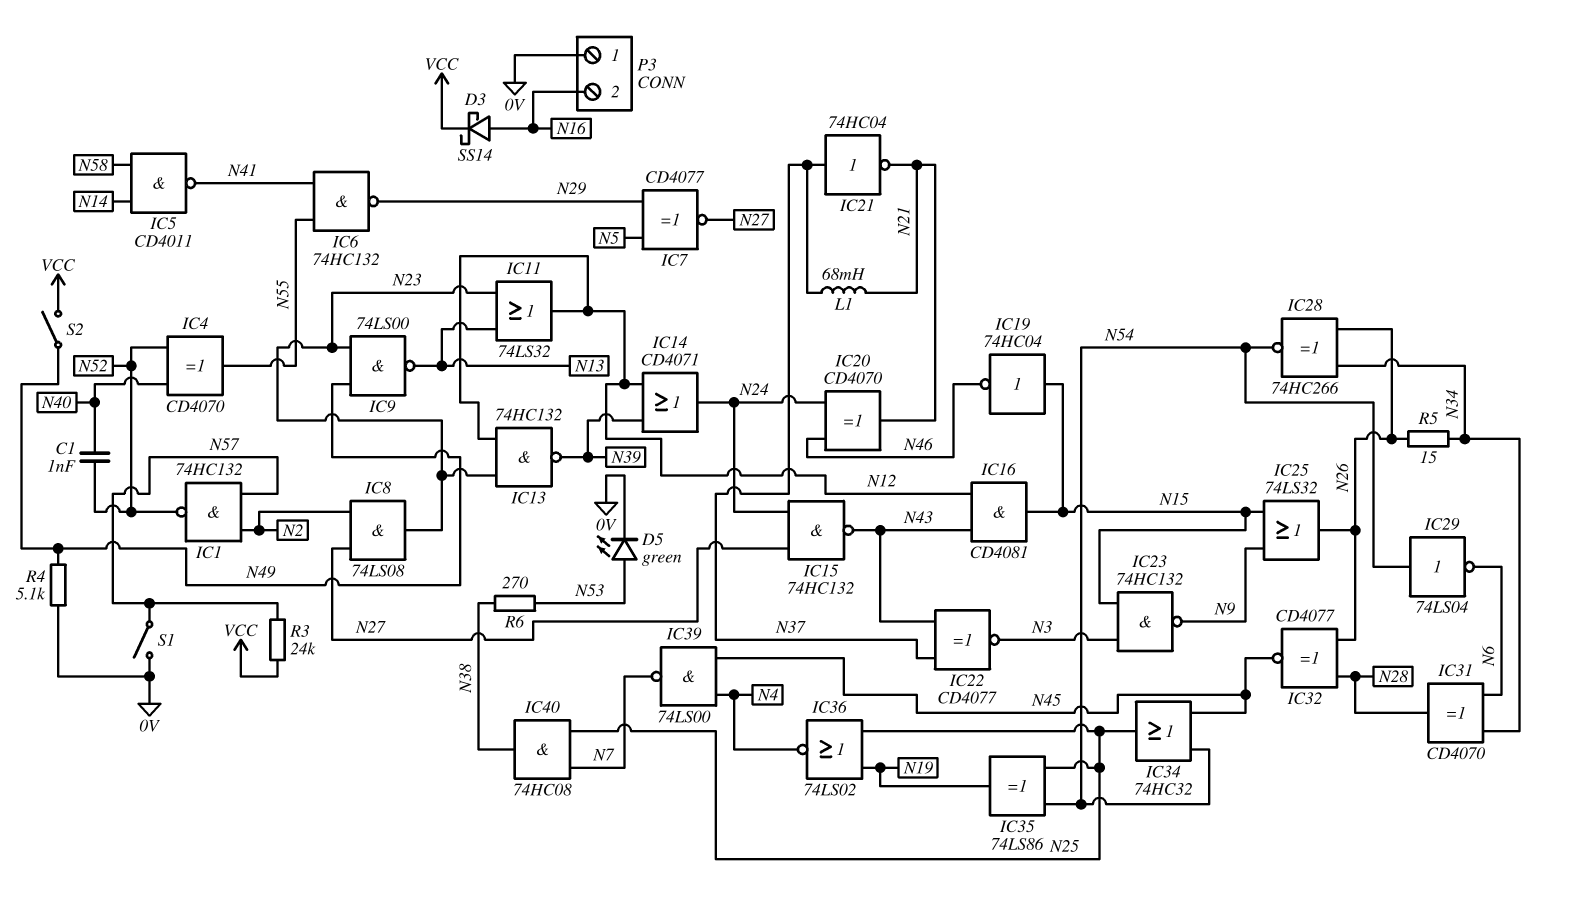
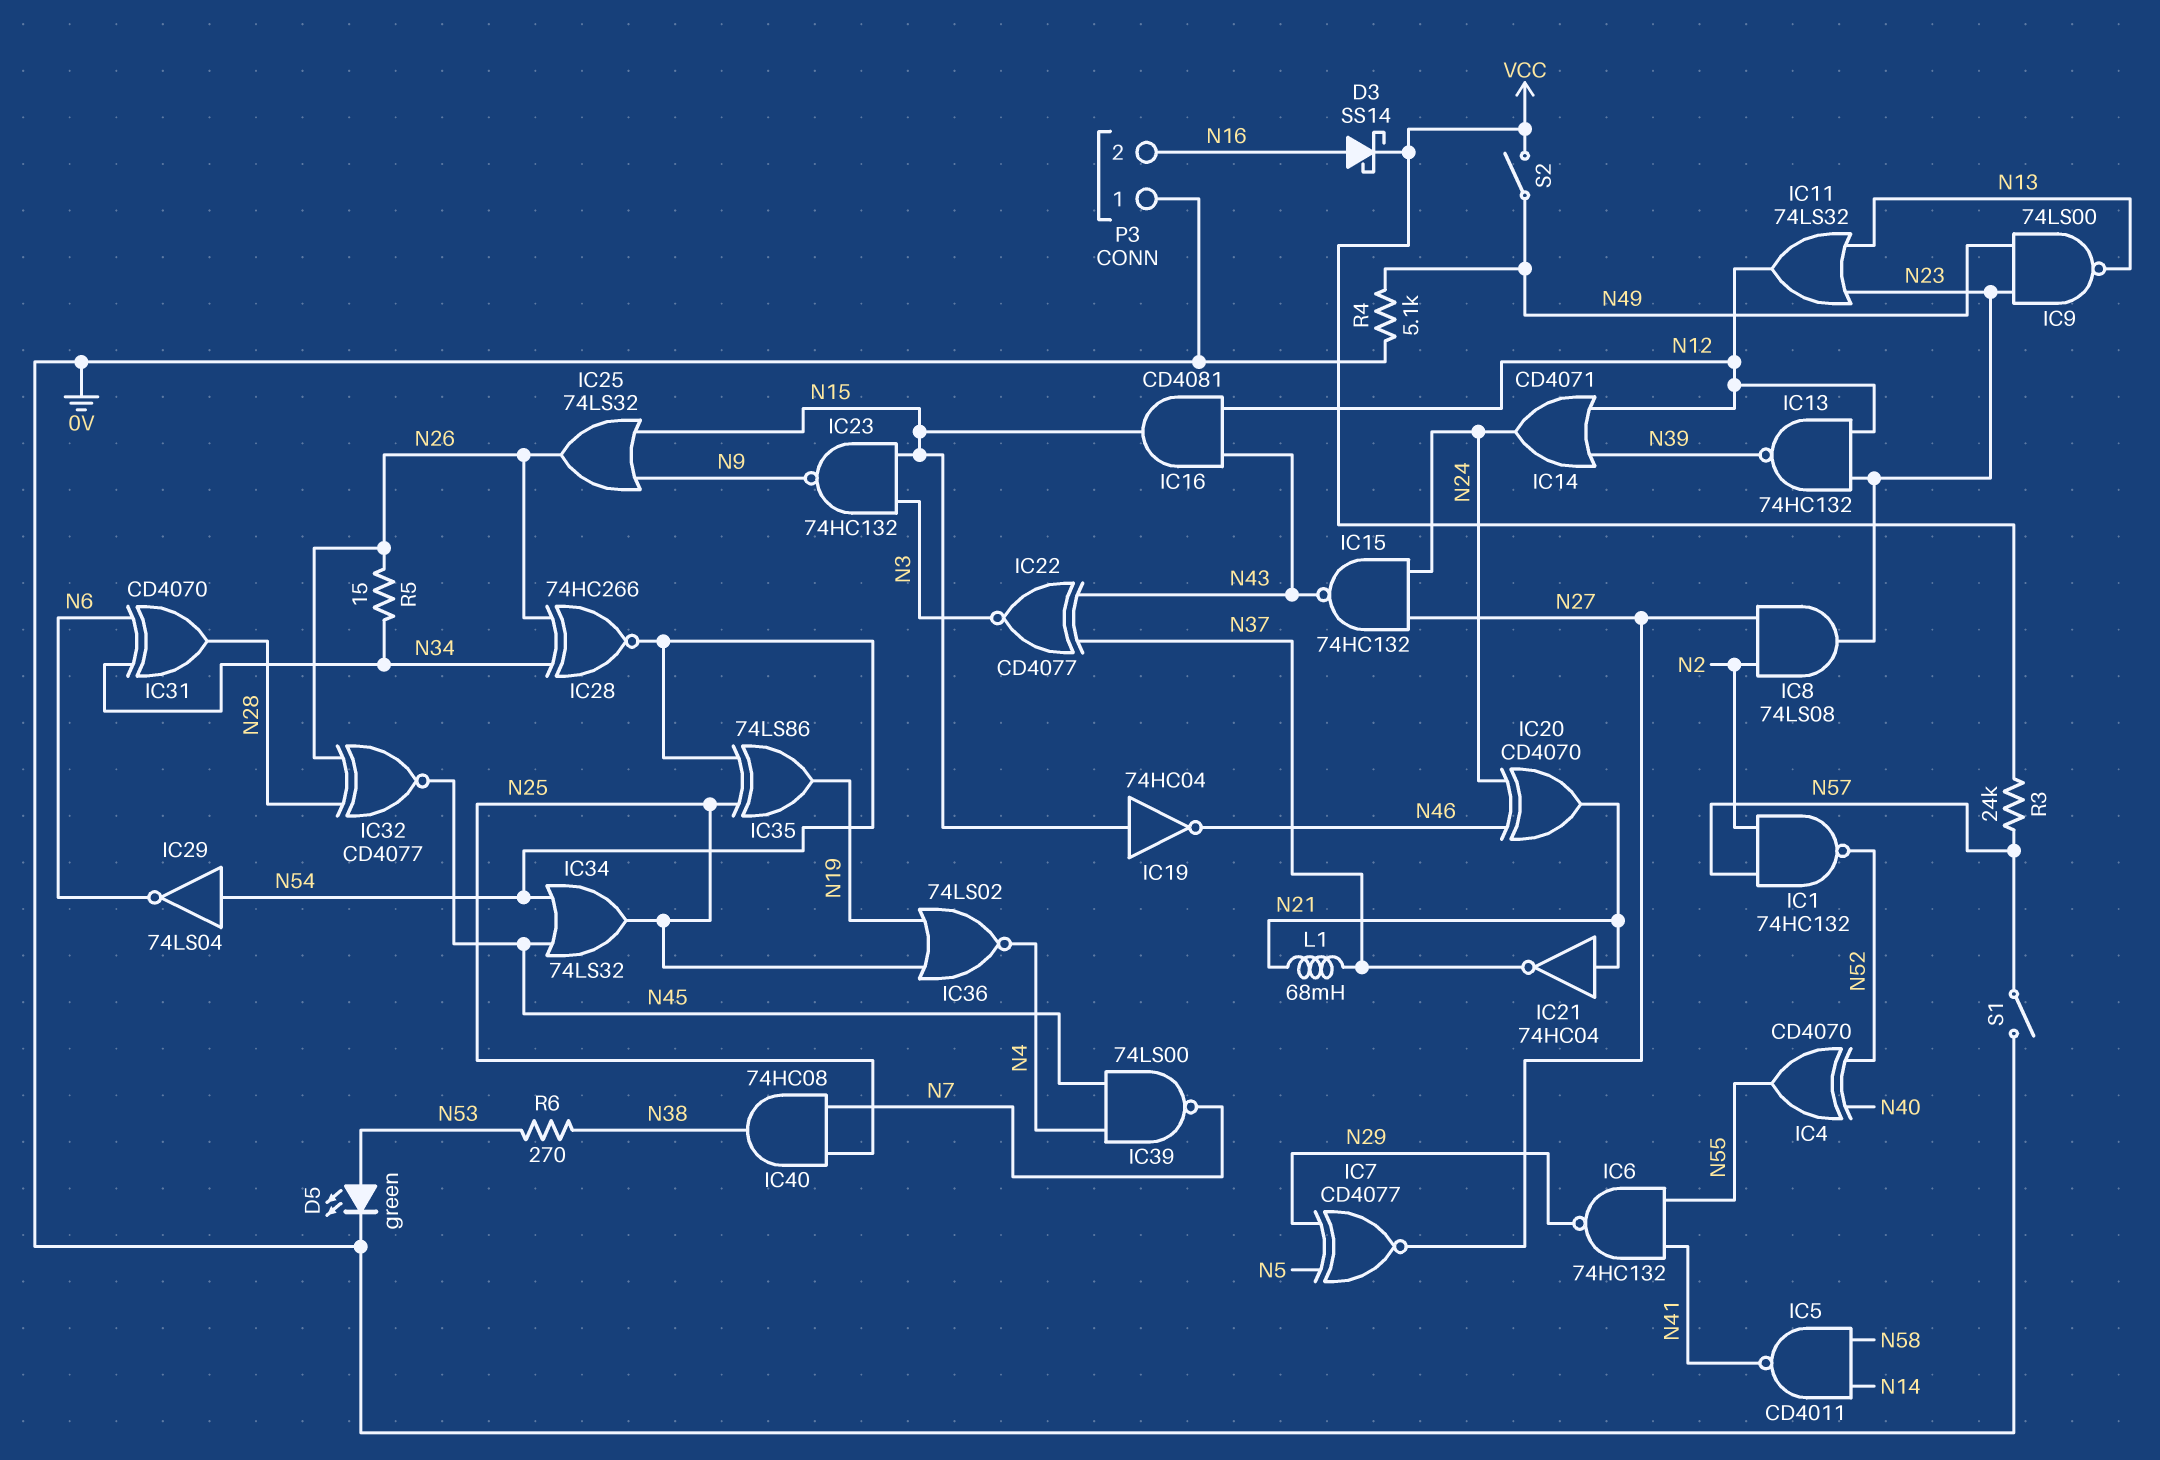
C1: 1nF (N40, N52) -> none
IC21: NOT 74HC04 (in N37, out N21) -> NOT 74HC04 (in N21, out N37)
IC34: OR 74HC32 (in N45, in N54, out N25) -> OR 74LS32 (in N45, in N54, out N25)

